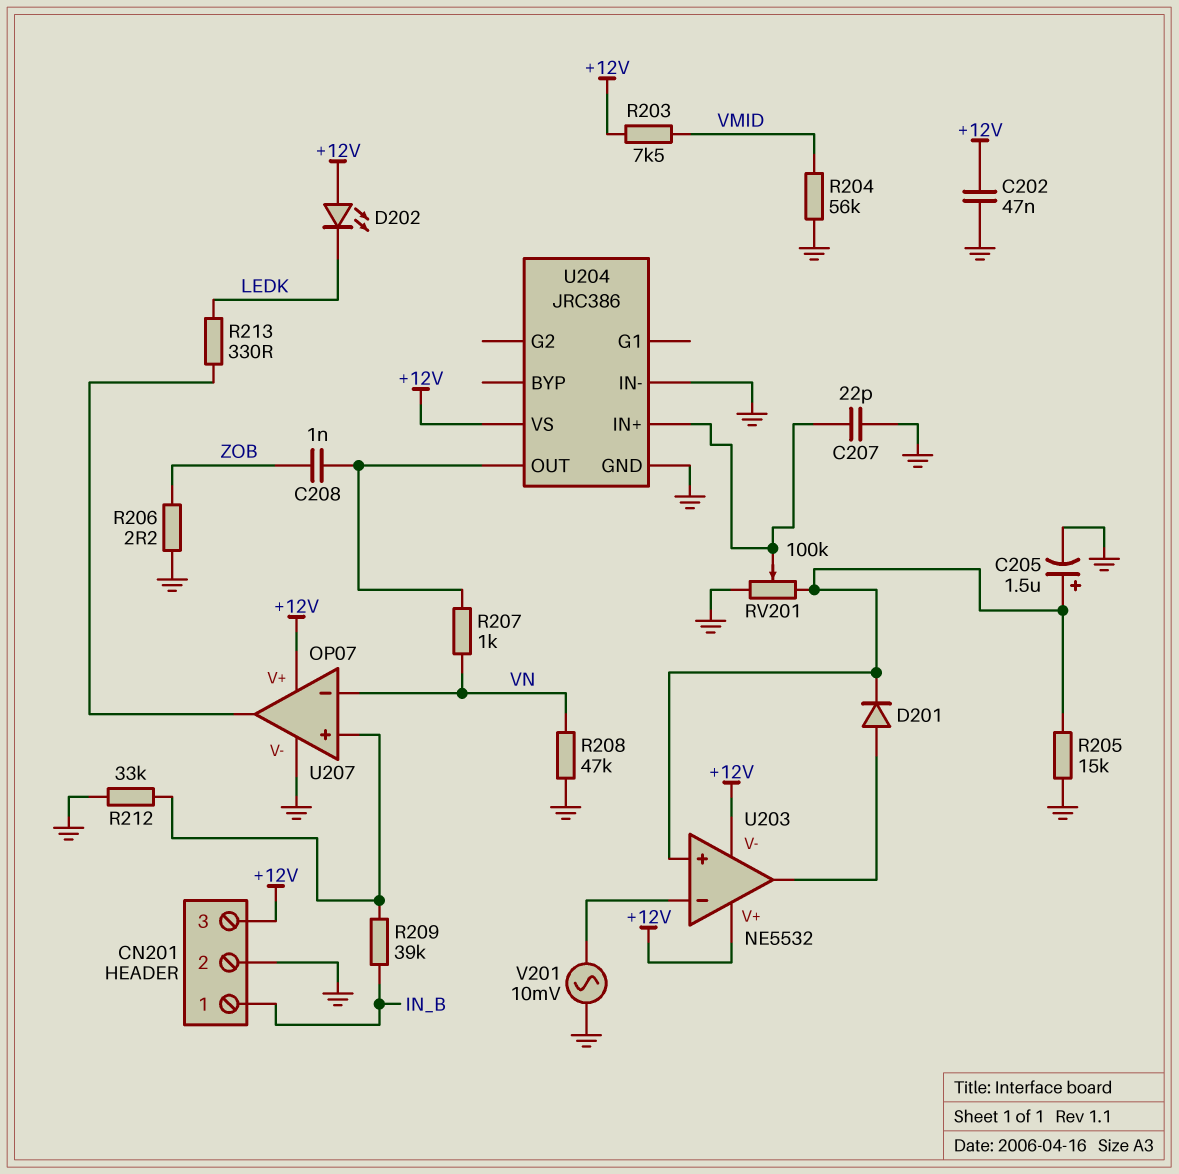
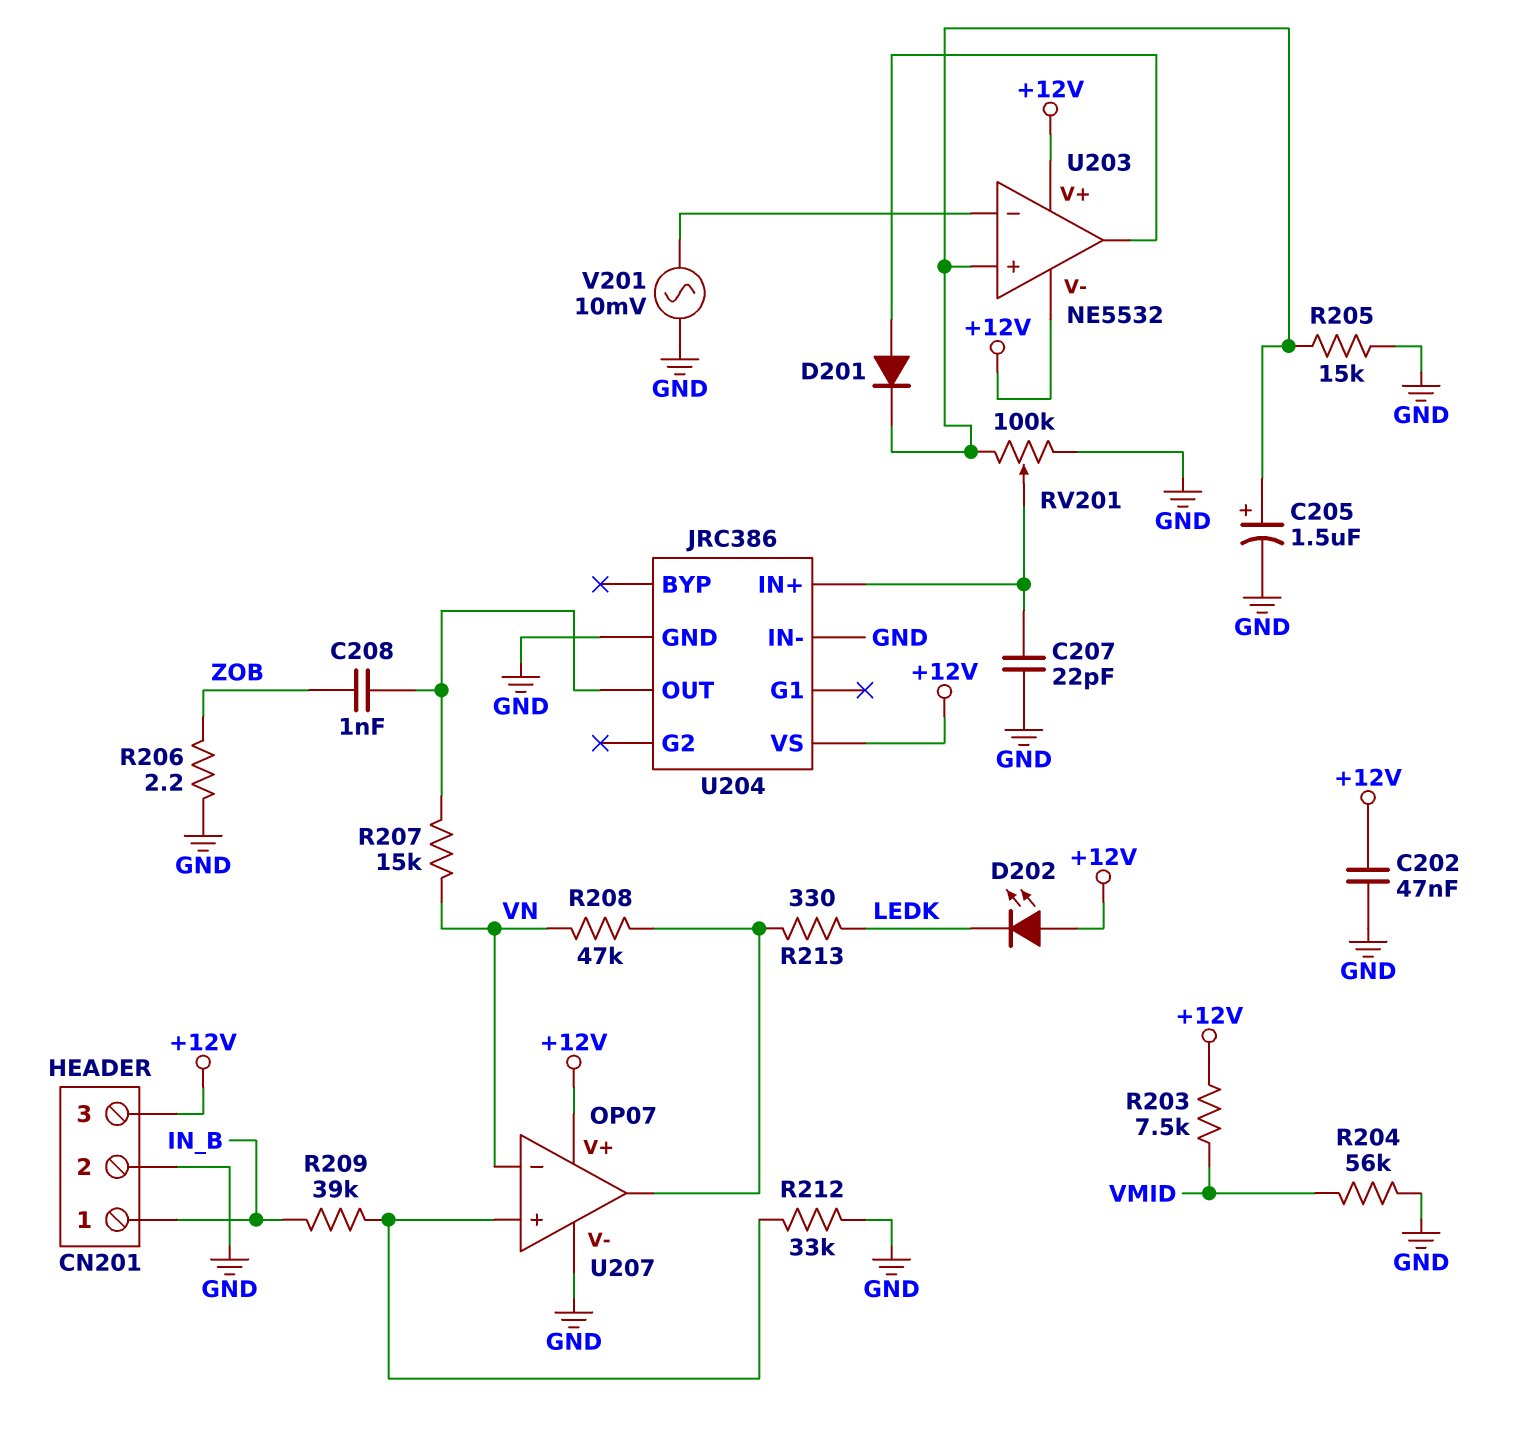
R207: 1k (U204/OUT, VN) -> 15k (U204/OUT, VN)
R208: 47k (GND, VN) -> 47k (U207/out, VN)

